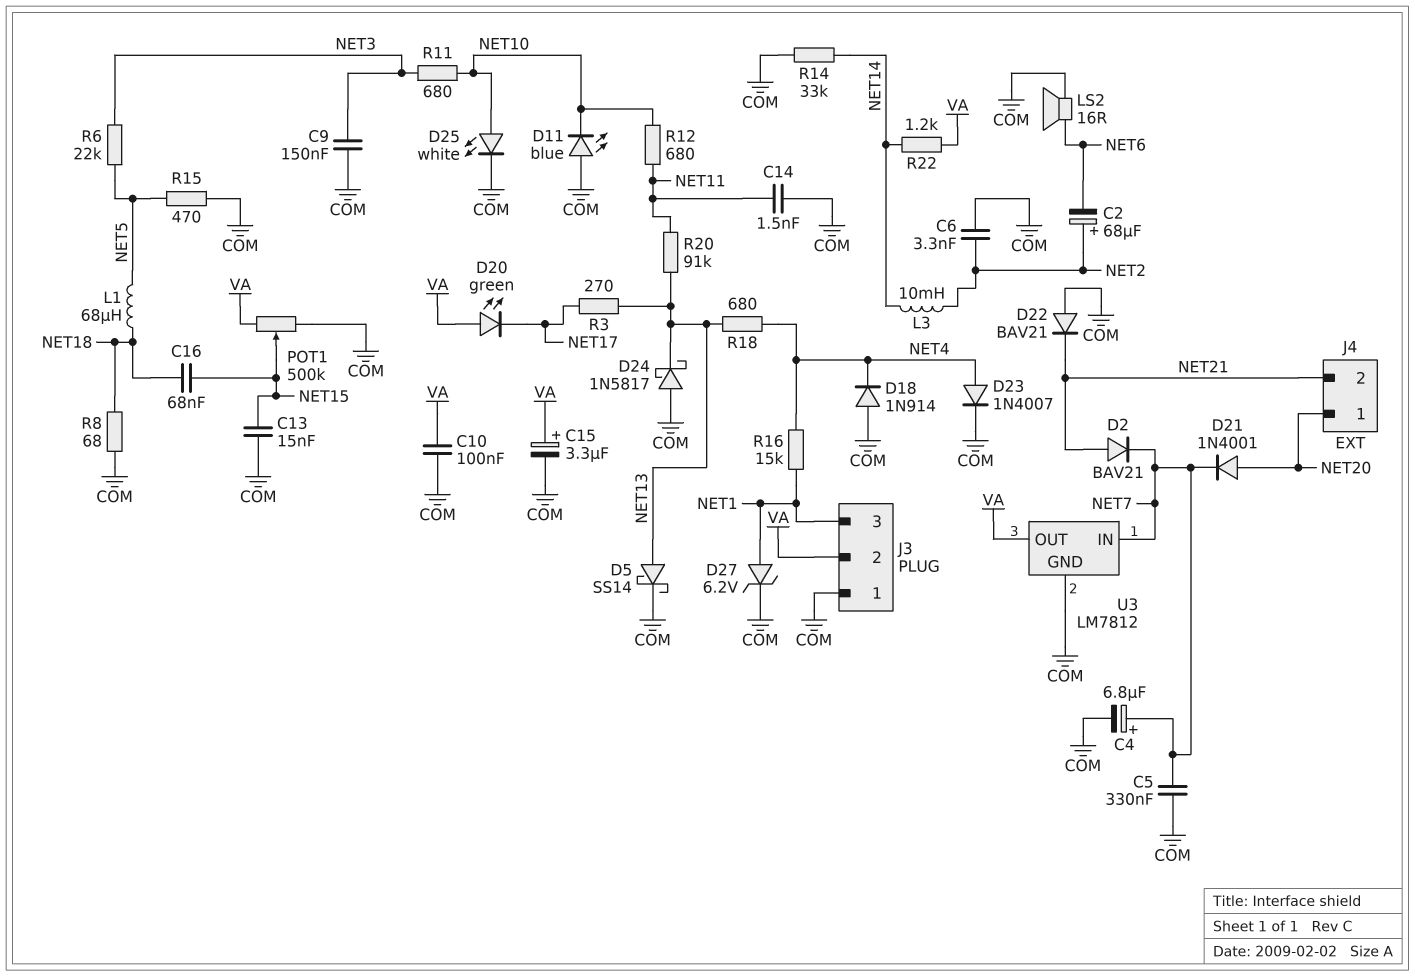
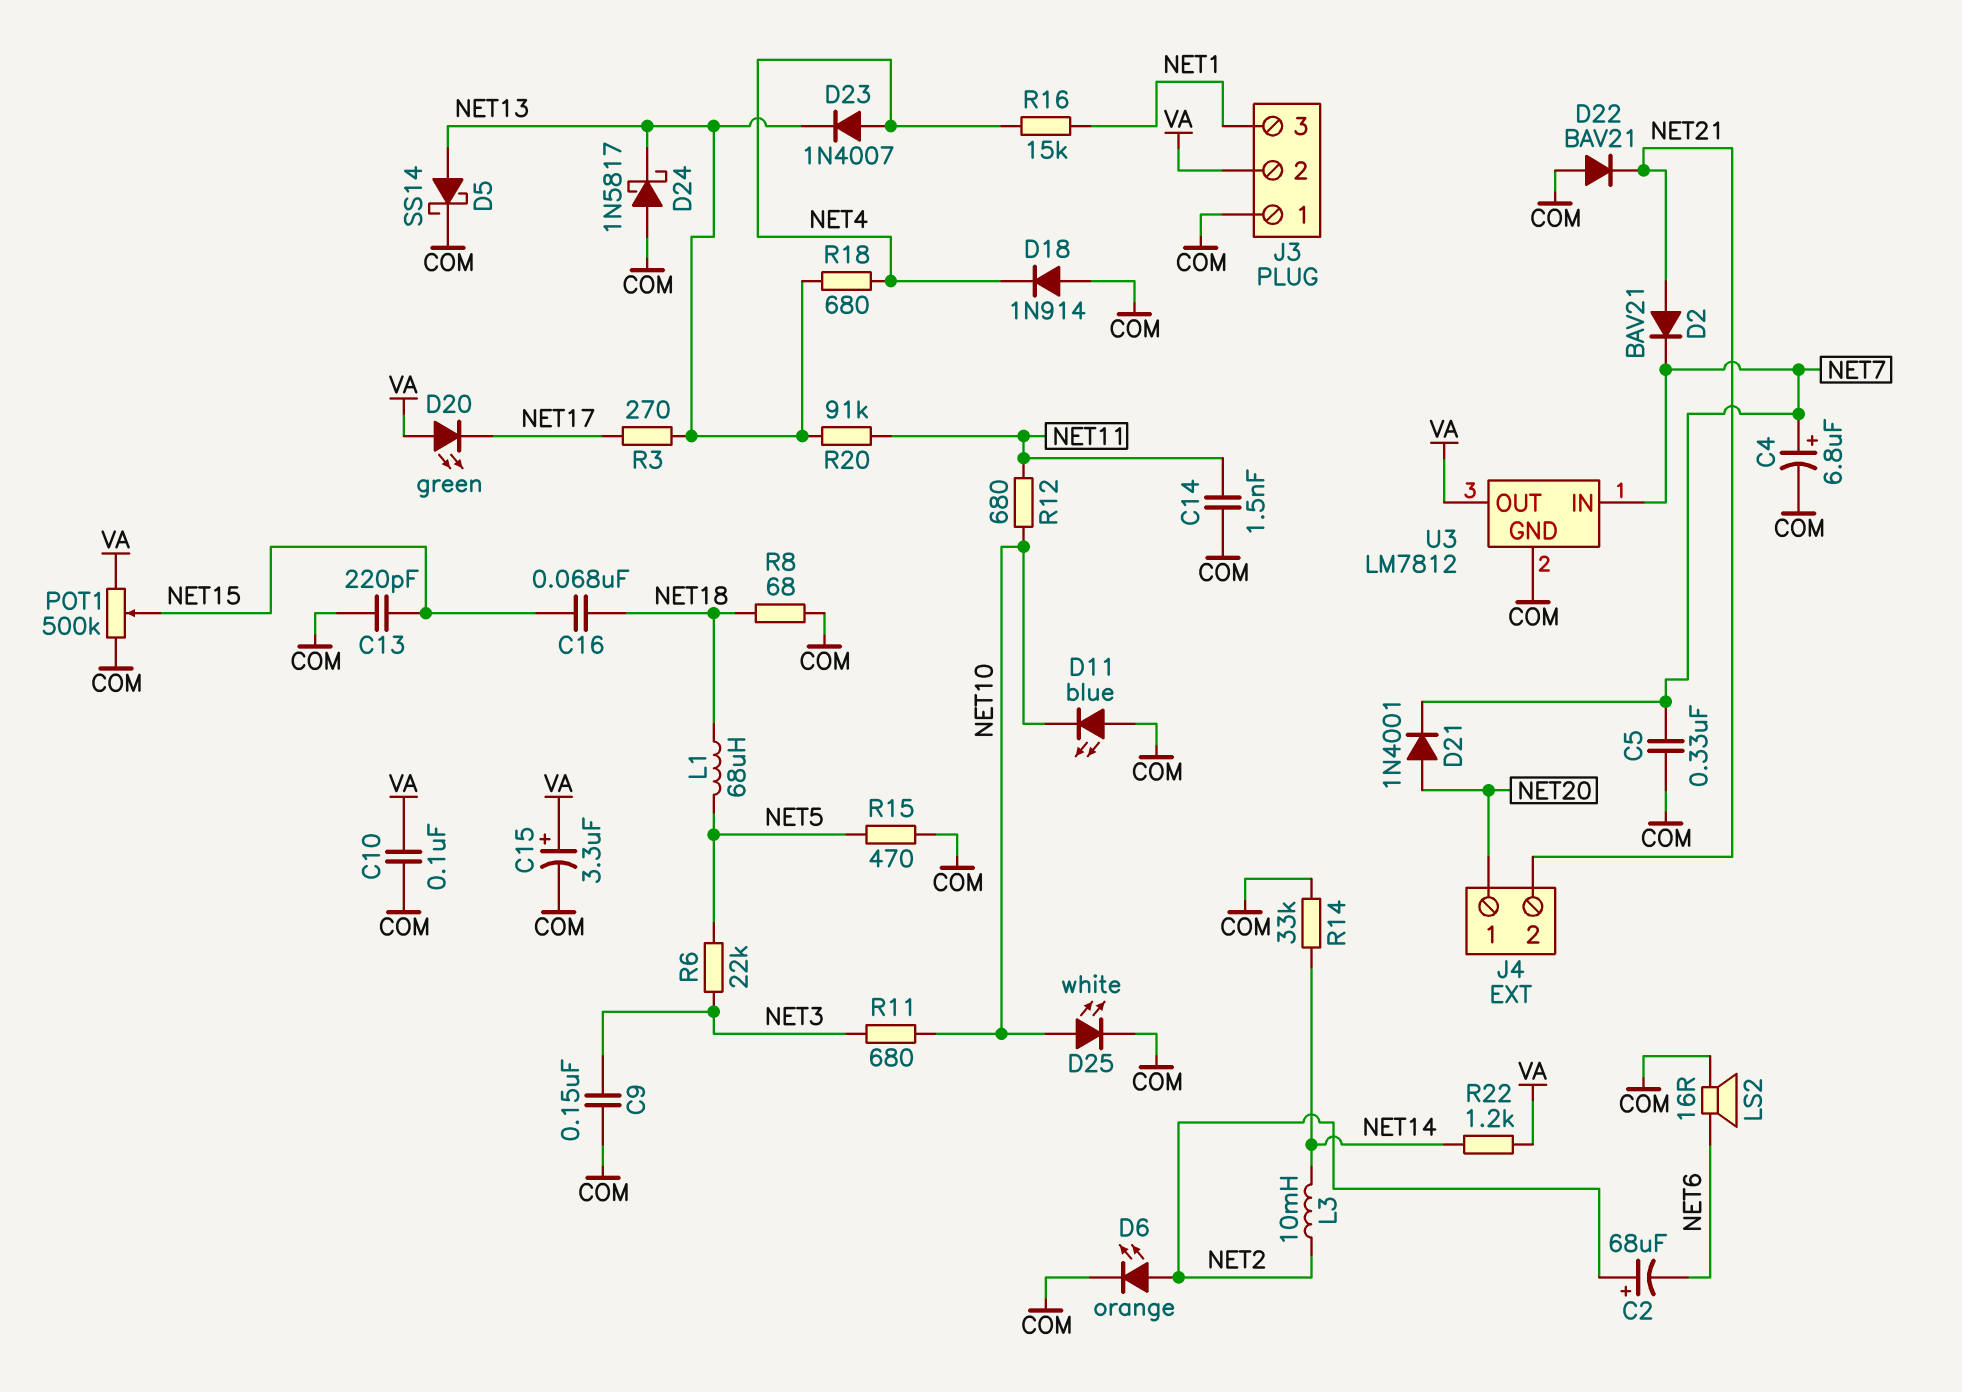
C6: 3.3nF (COM, NET2) -> none
C13: 15nF (COM, NET15) -> 220pF (COM, NET15)
D6: none -> LED orange (A NET2, K COM)
D23: diode 1N4007 (A NET4, K COM) -> diode 1N4007 (A NET4, K NET13)
D27: zener 6.2V (A NET1, K COM) -> none

